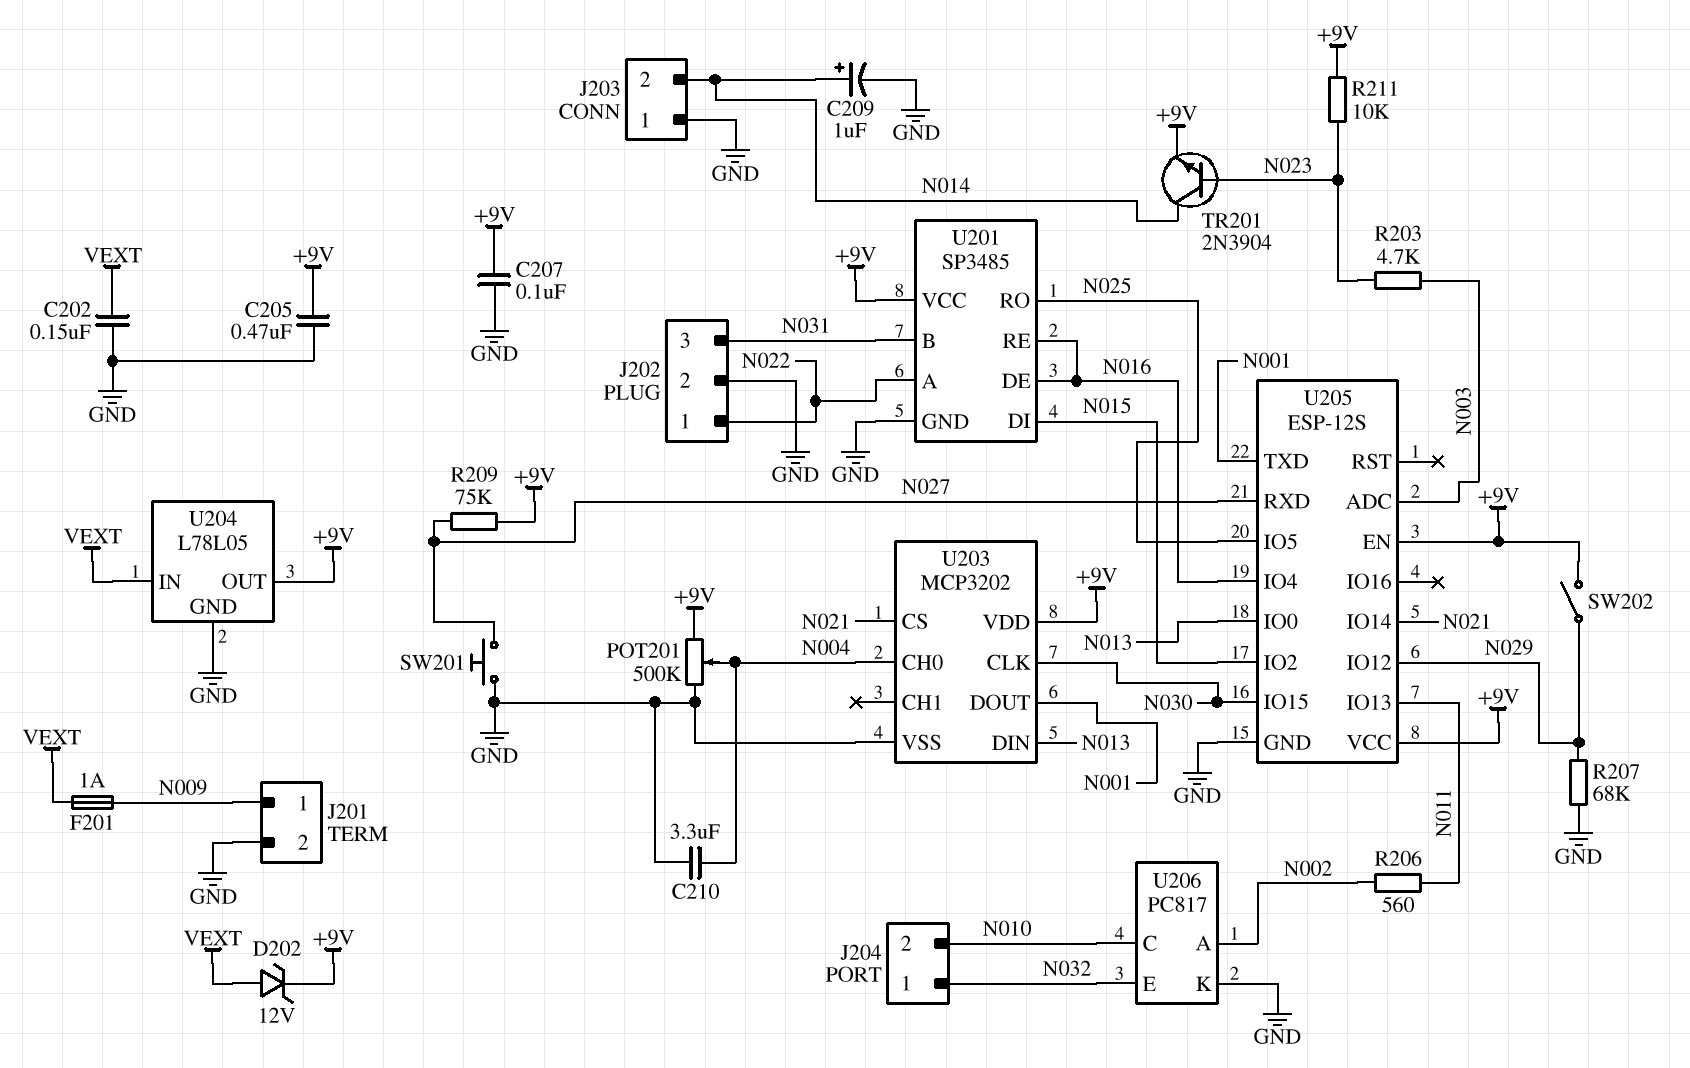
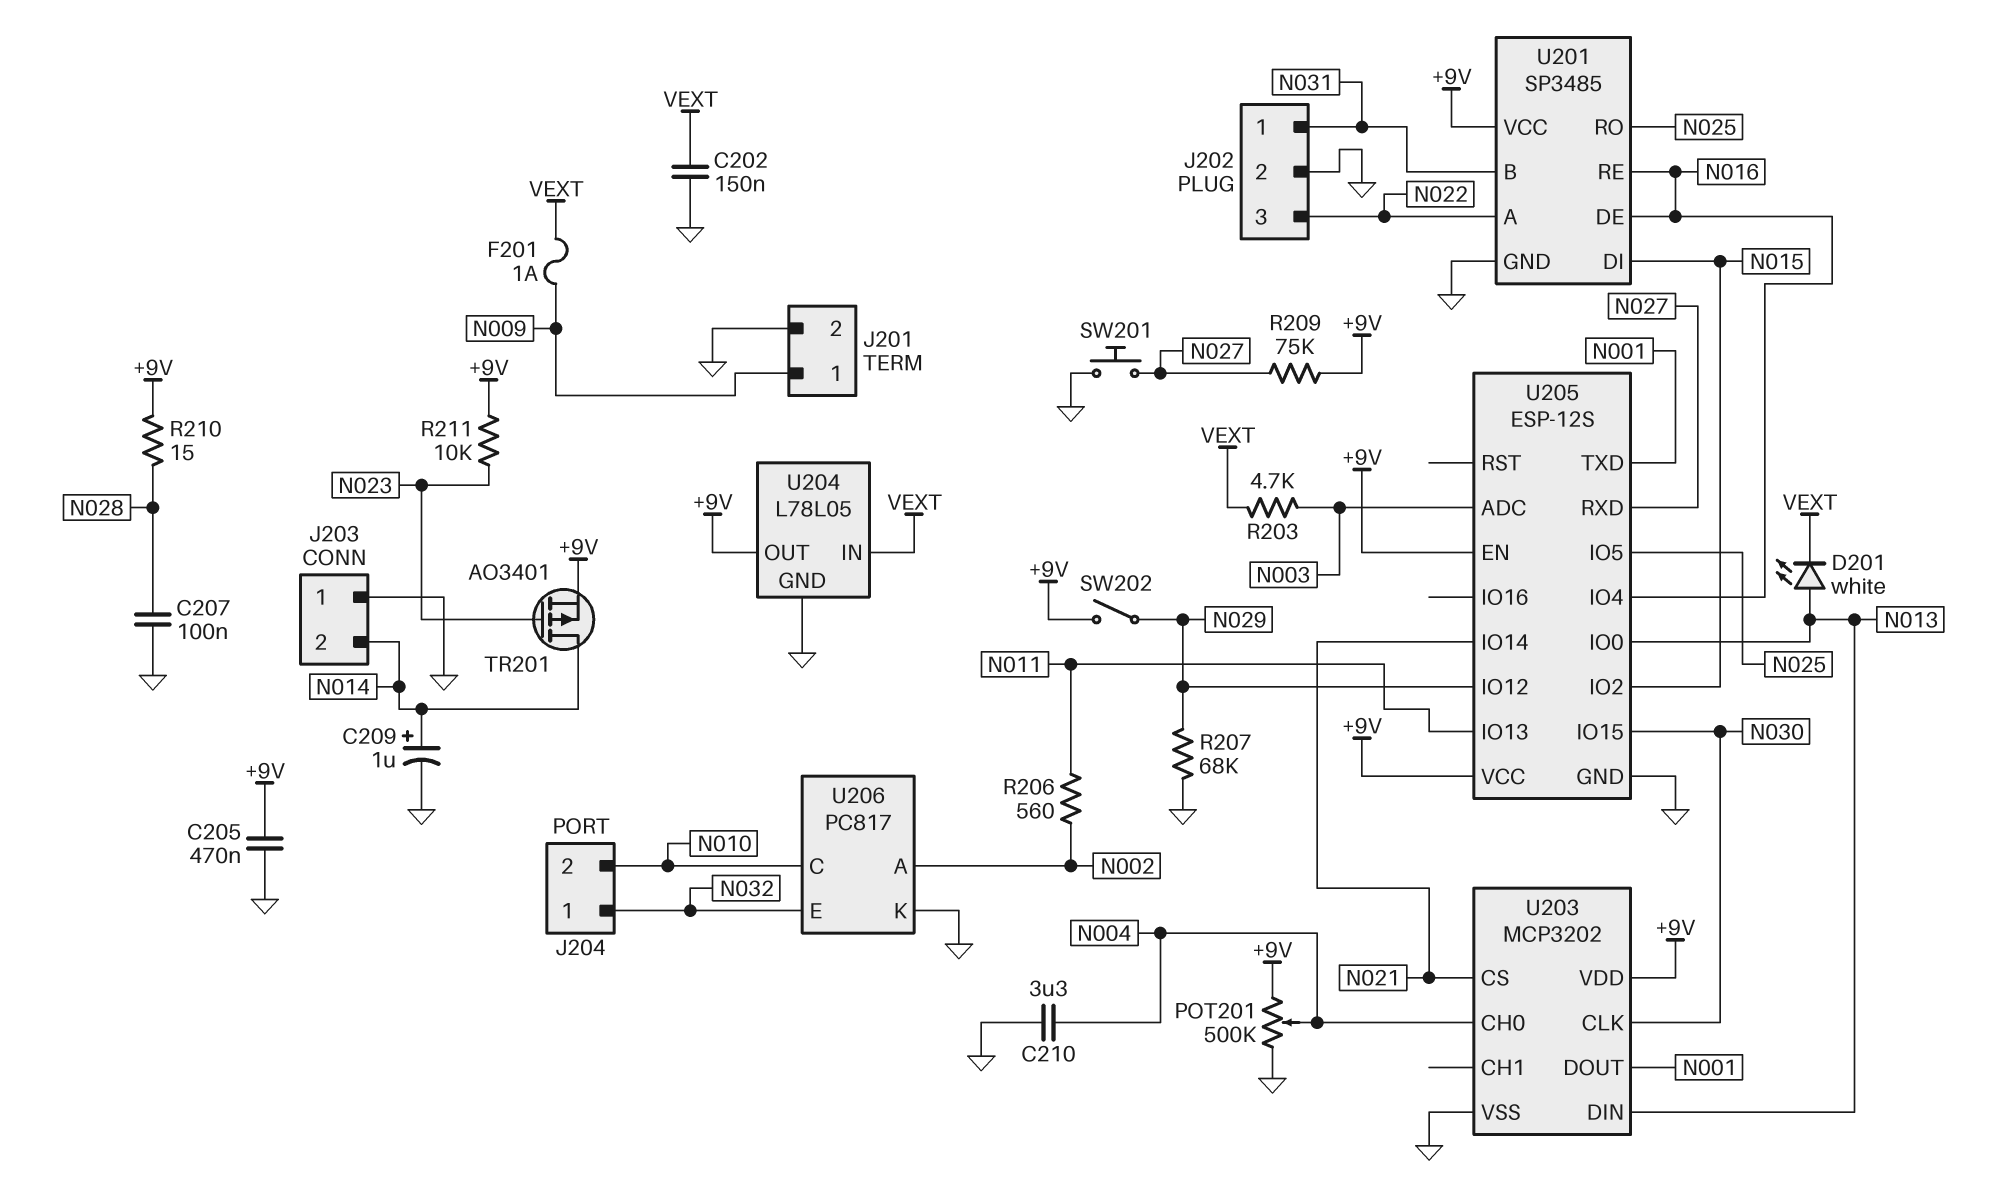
C207: 100nF (+9V, GND) -> 100nF (GND, N028)
D201: none -> LED white (A N013, K VEXT)
D202: zener 12V (A VEXT, K +9V) -> none
J202 pin 1: N022 -> N031
J202 pin 3: N031 -> N022
R203: 4.7k (N003, N023) -> 4.7k (N003, VEXT)
R210: none -> 15 (+9V, N028)
TR201: NPN 2N3904 (B N023, C N014, E +9V) -> PMOS AO3401 (G N023, D N014, S +9V)

